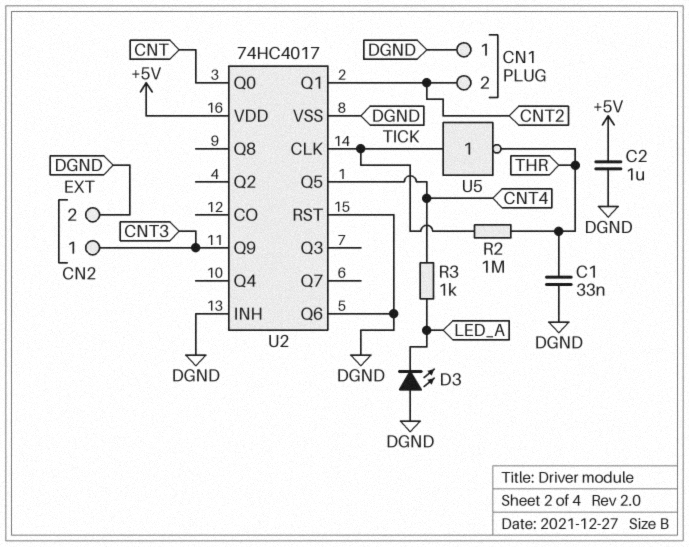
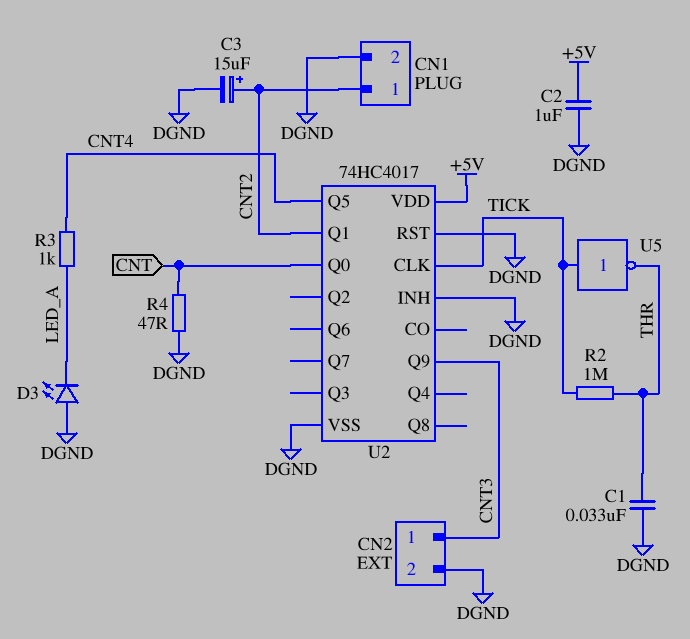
C3: none -> 15uF (plus CNT2, minus DGND)
CN1 pin 1: DGND -> CNT2
CN1 pin 2: CNT2 -> DGND
R4: none -> 47 (CNT, DGND)
U2 pin Q6: DGND -> none

